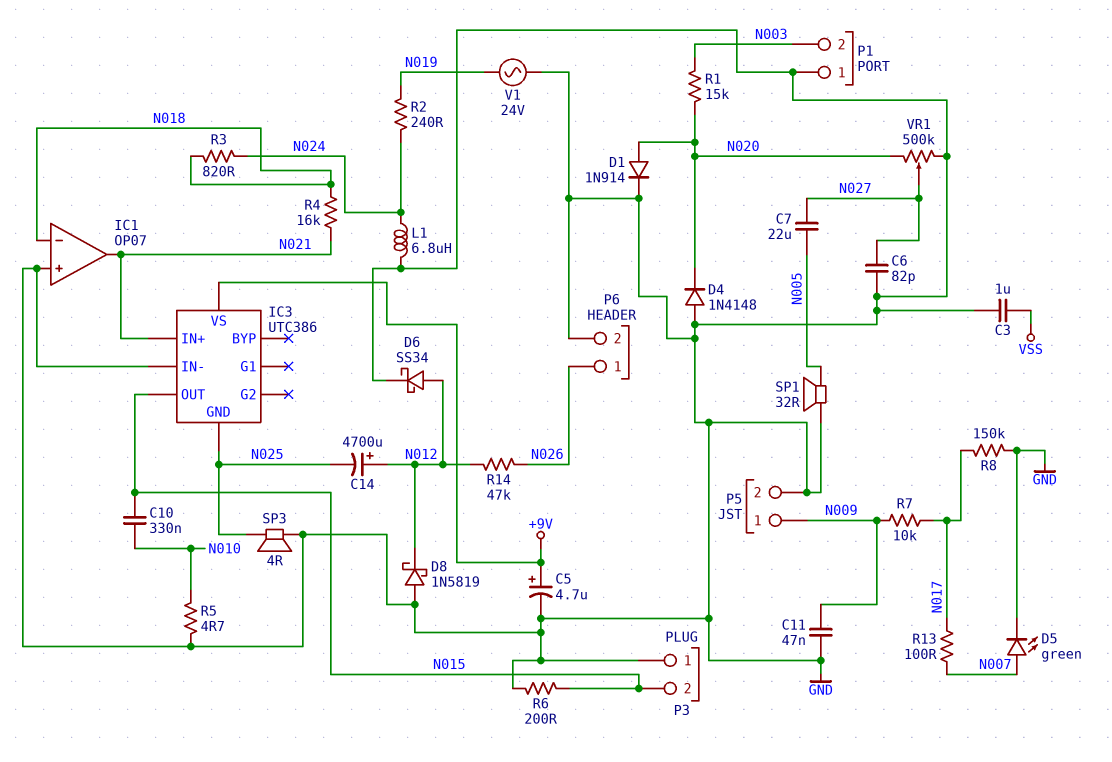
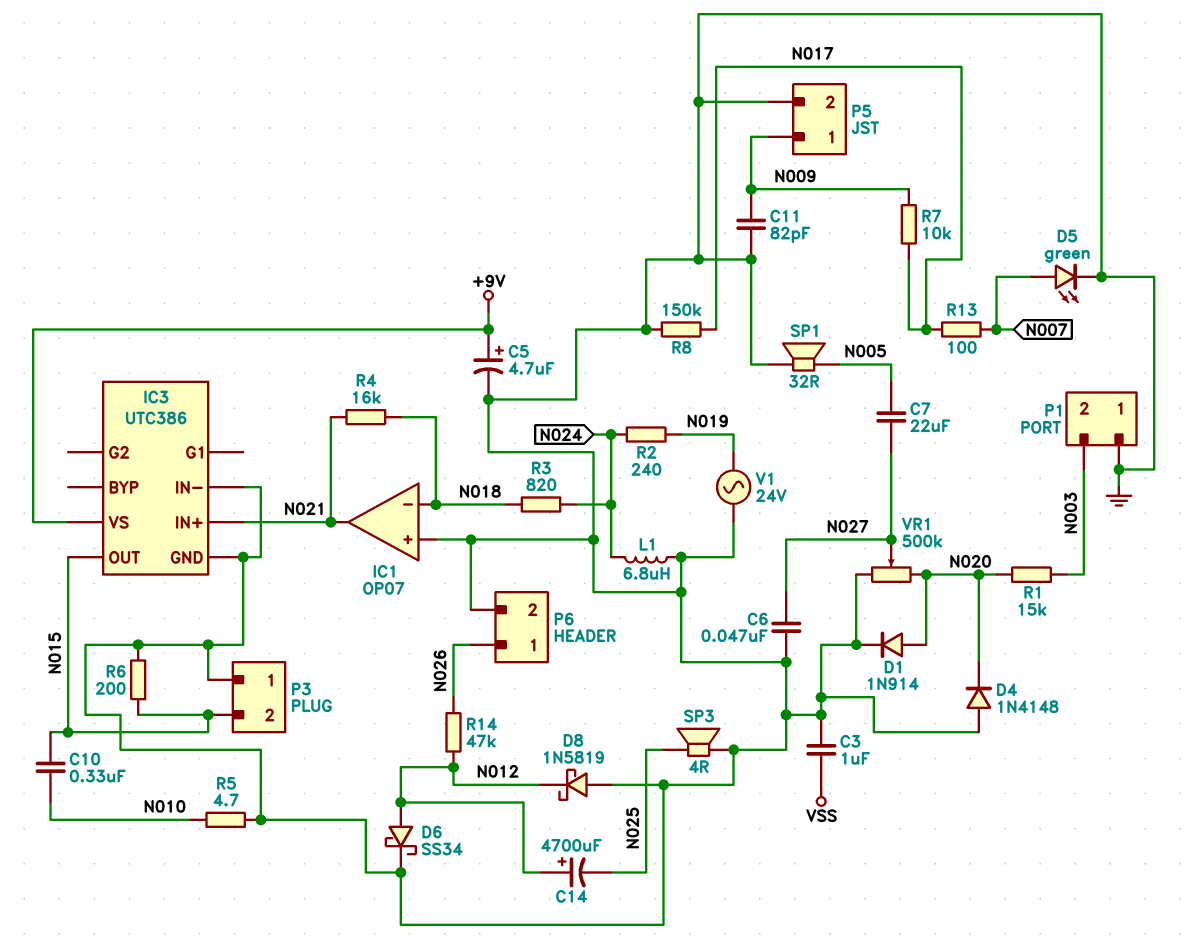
C6: 82pF (GND, N027) -> 47nF (GND, N027)
C11: 47nF (GND, N009) -> 82pF (GND, N009)
IC3 pin GND: N025 -> GND

